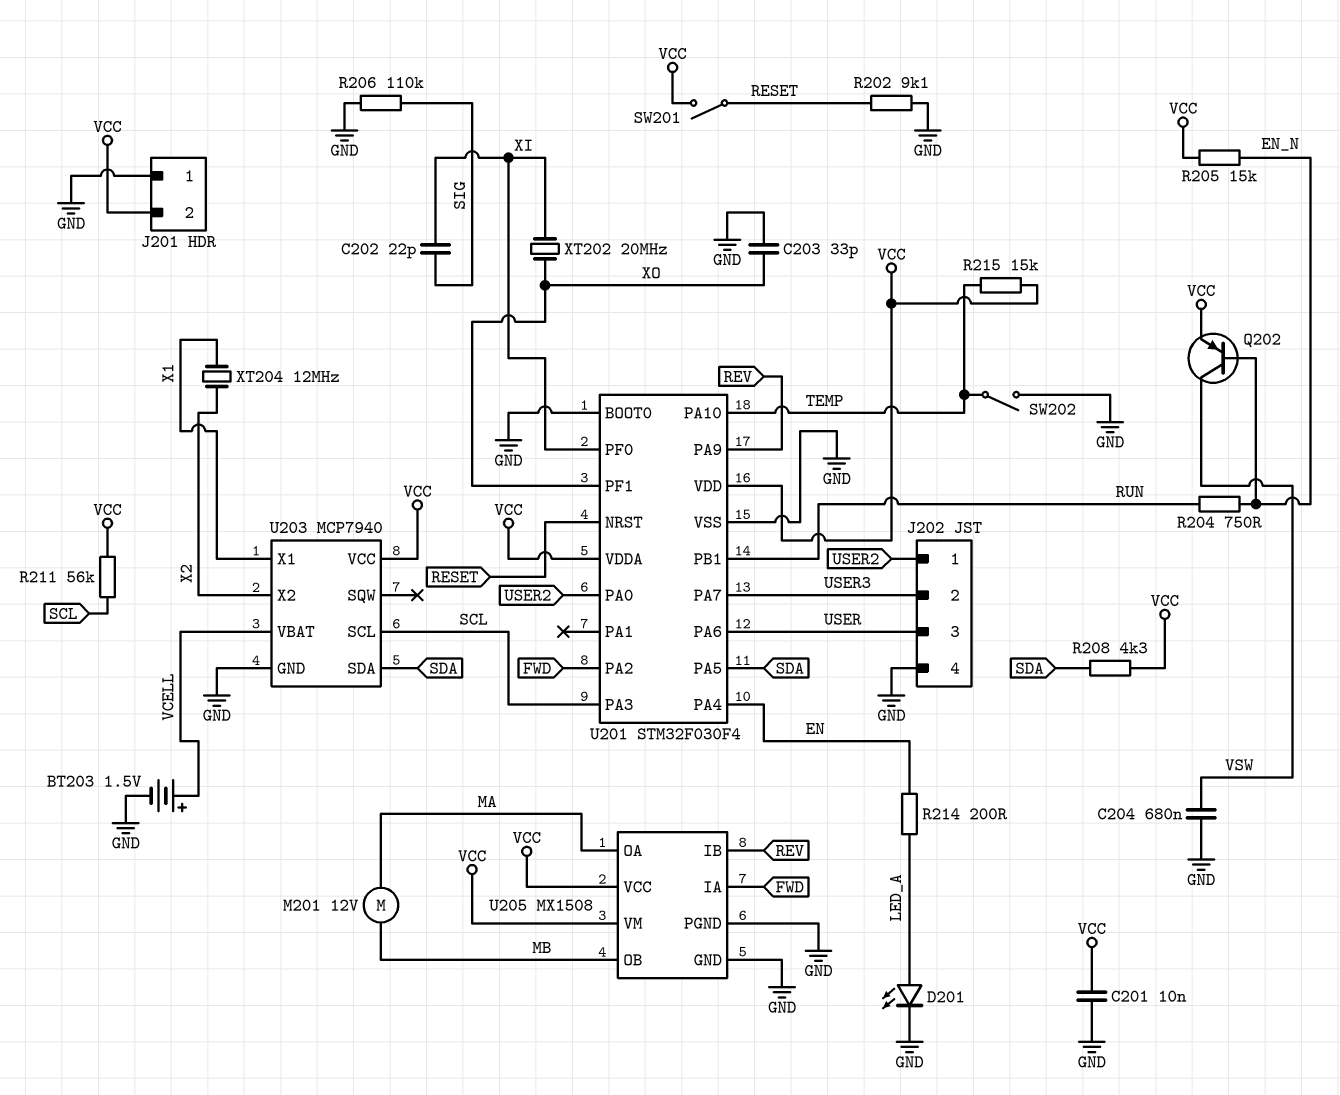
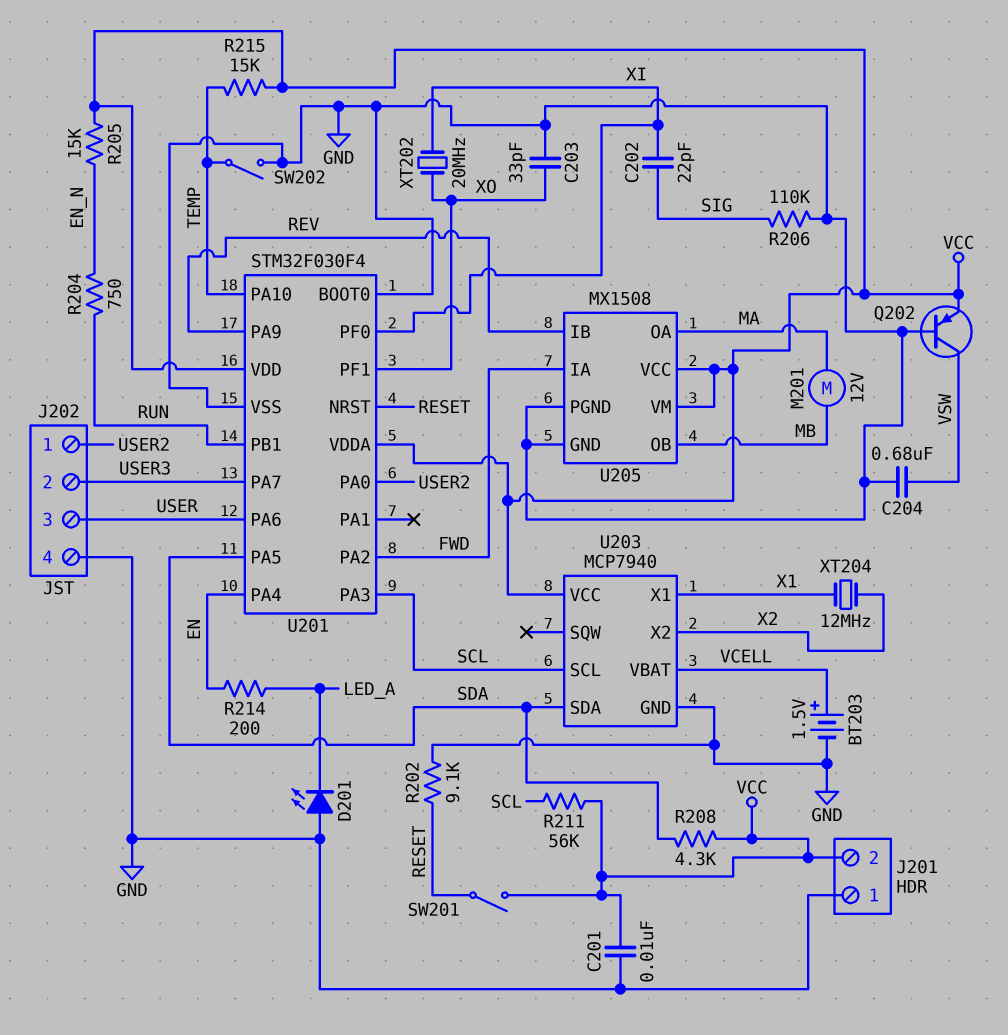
D201: LED (A LED_A, K GND) -> LED (A GND, K LED_A)
Q202: PNP (B EN_N, C VSW, E VCC) -> PNP (B GND, C VSW, E VCC)

